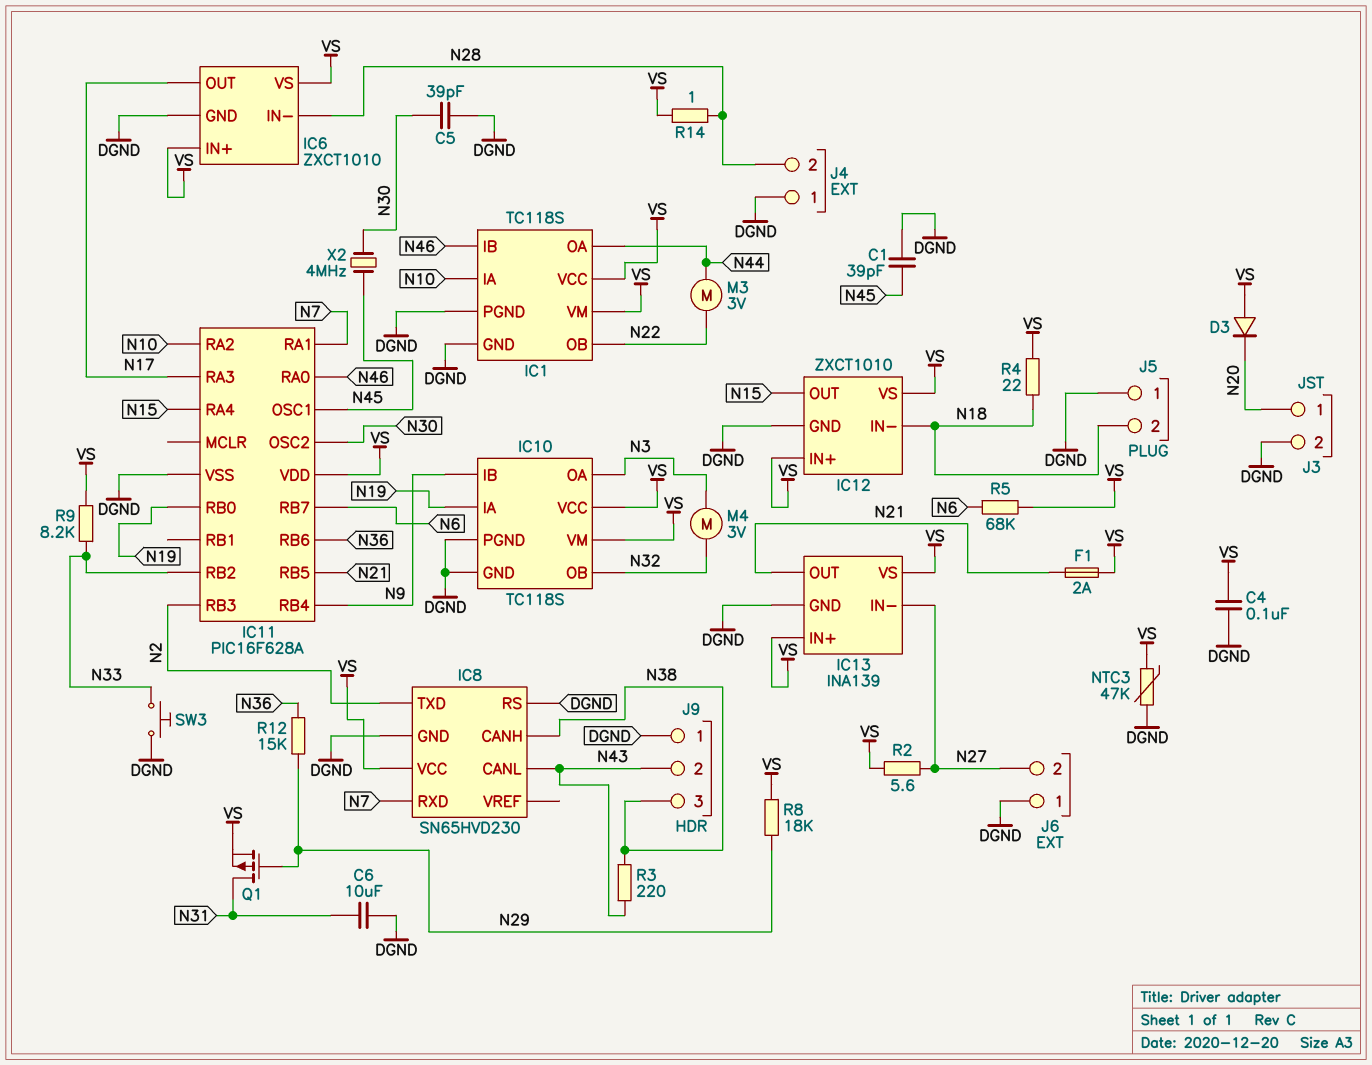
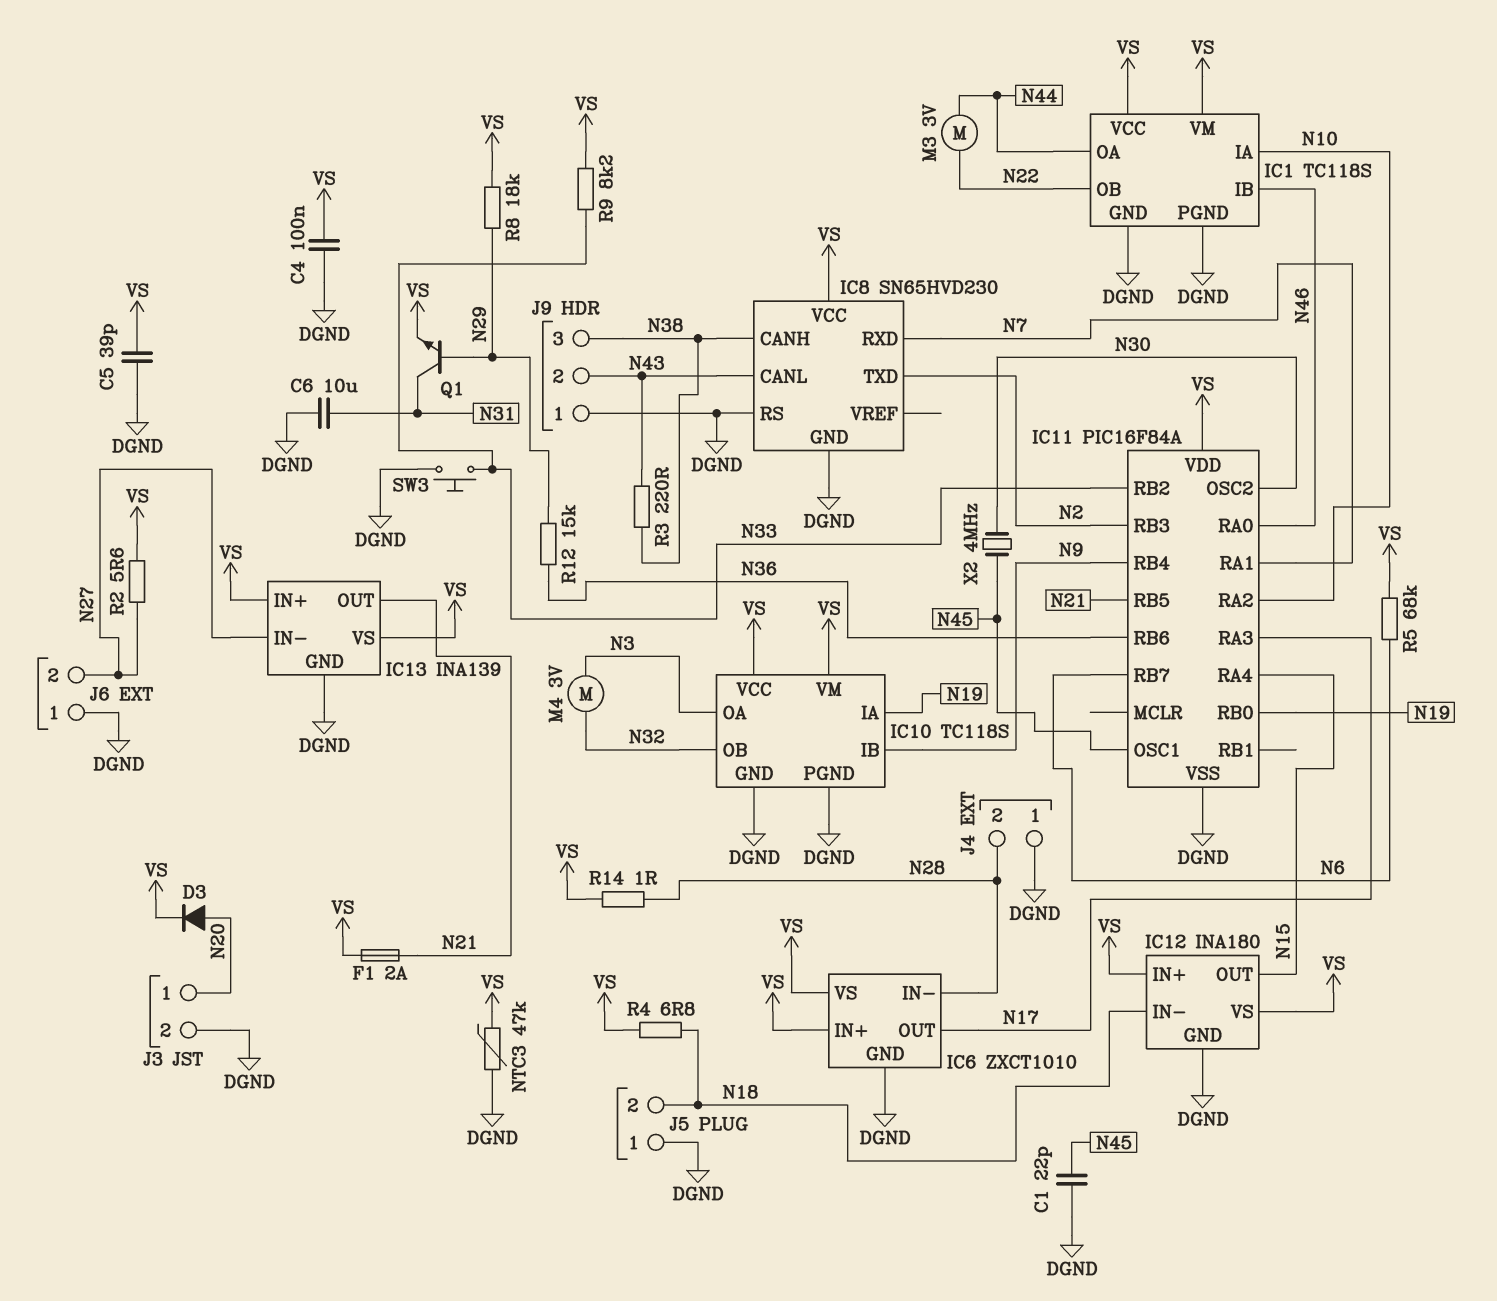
C1: 39pF (DGND, N45) -> 22pF (DGND, N45)
C5: 39pF (DGND, N30) -> 39pF (DGND, VS)
D3: diode (A VS, K N20) -> diode (A N20, K VS)
IC11: PIC16F628A -> PIC16F84A
IC12: ZXCT1010 -> INA180
Q1: PMOS (G N29, D N31, S VS) -> NPN (B N29, C N31, E VS)
R4: 22 (N18, VS) -> 6.8 (N18, VS)

